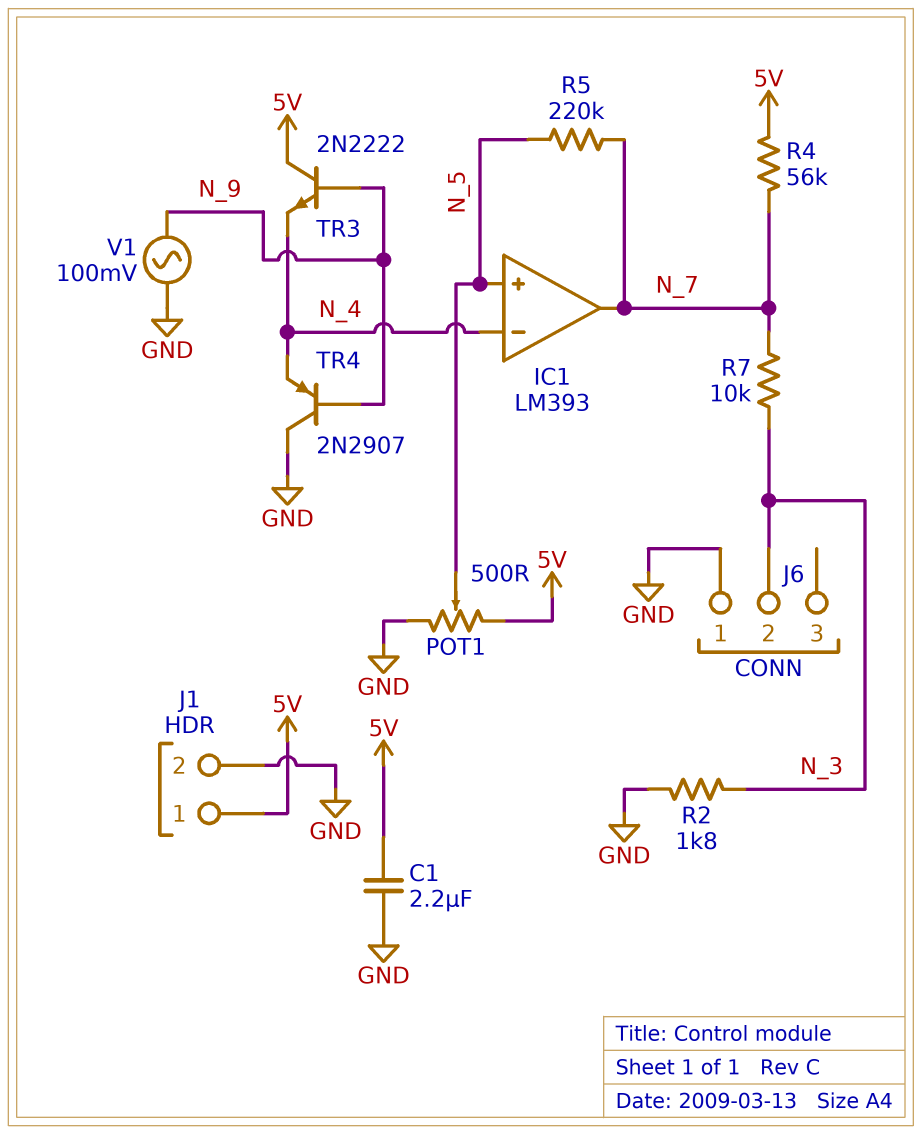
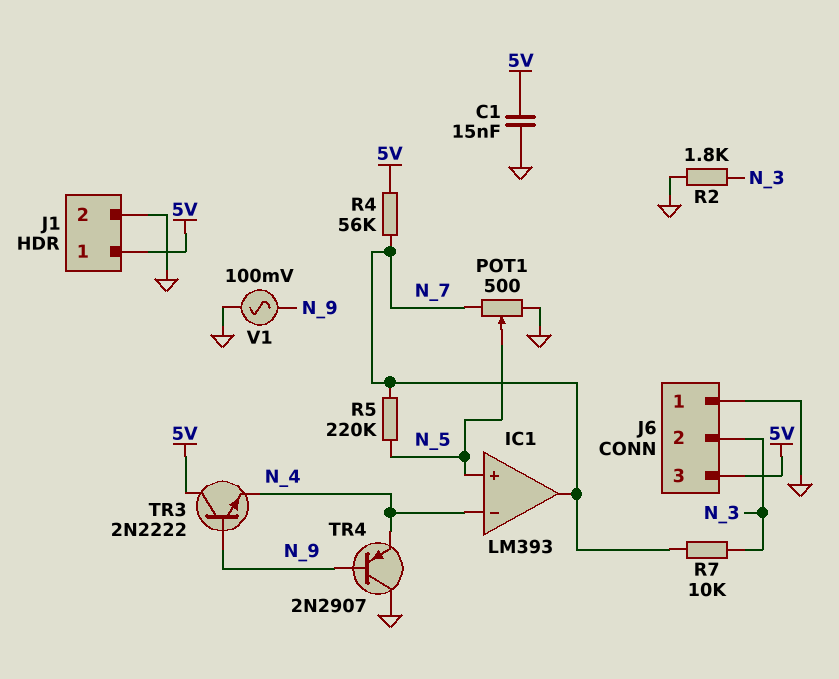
C1: 2.2uF (5V, GND) -> 15nF (5V, GND)
J6 pin 3: none -> 5V
POT1: 500 (5V, GND, wiper N_5) -> 500 (GND, N_7, wiper N_5)

